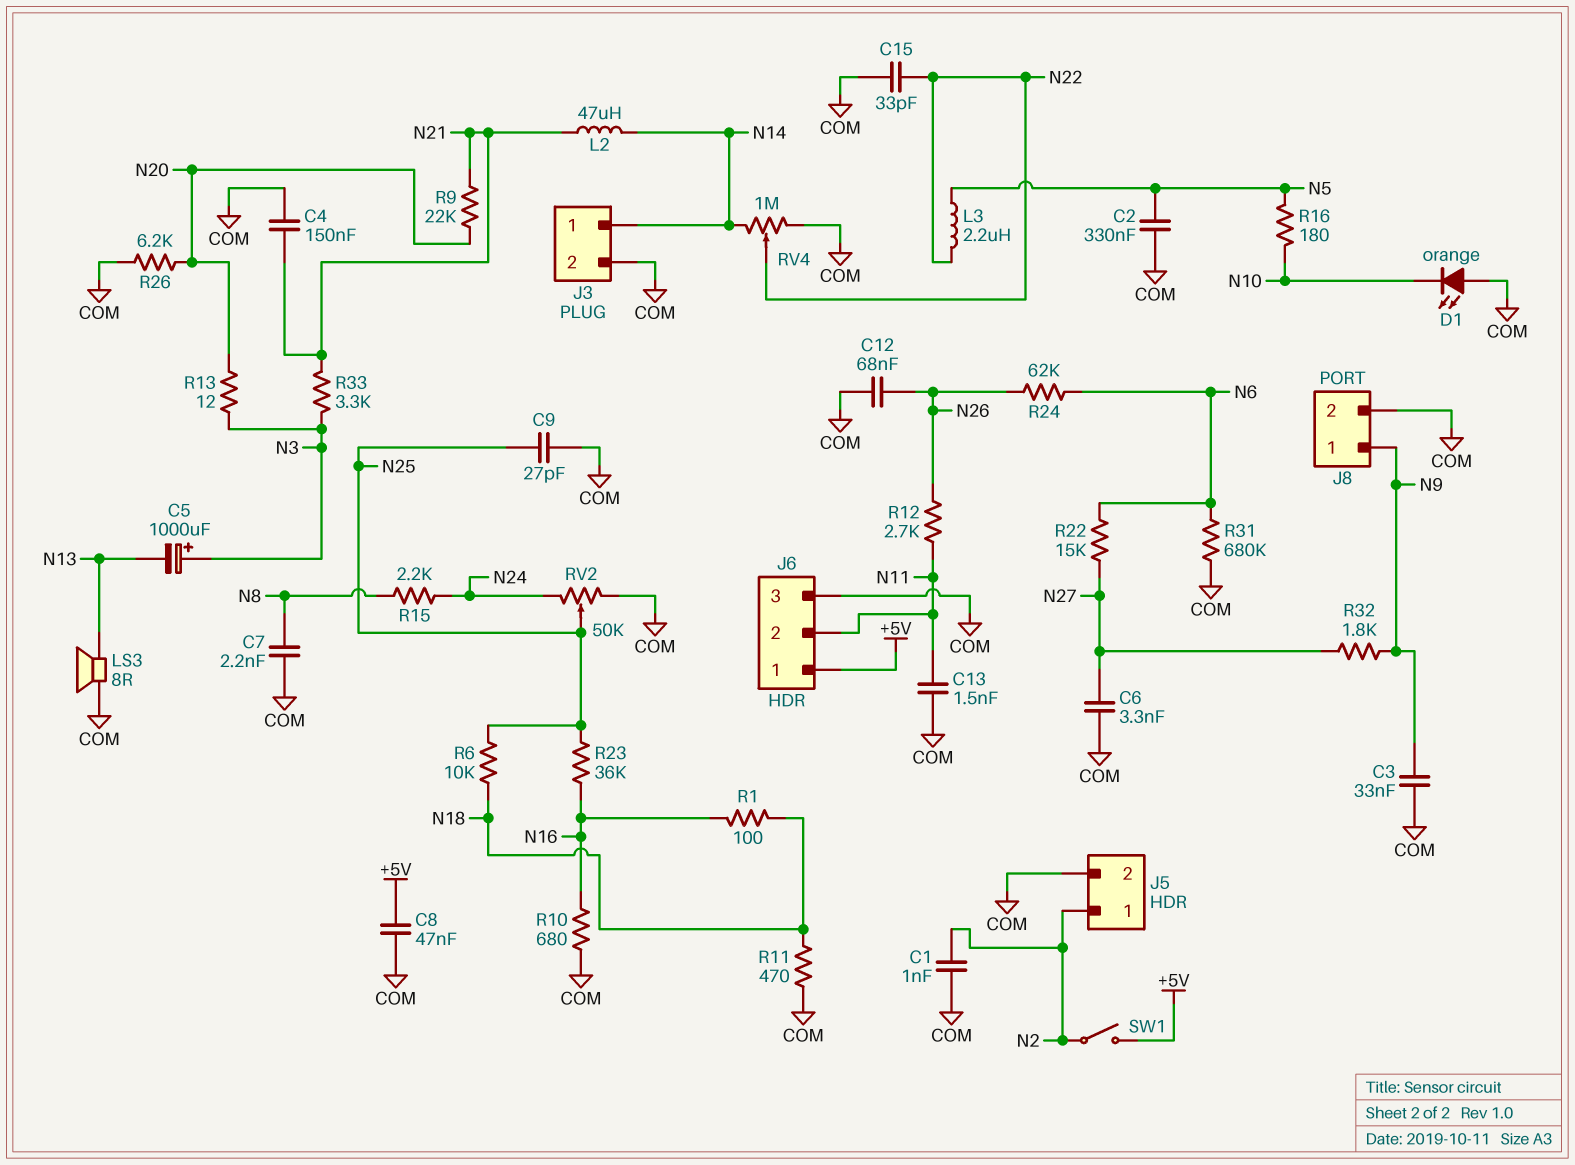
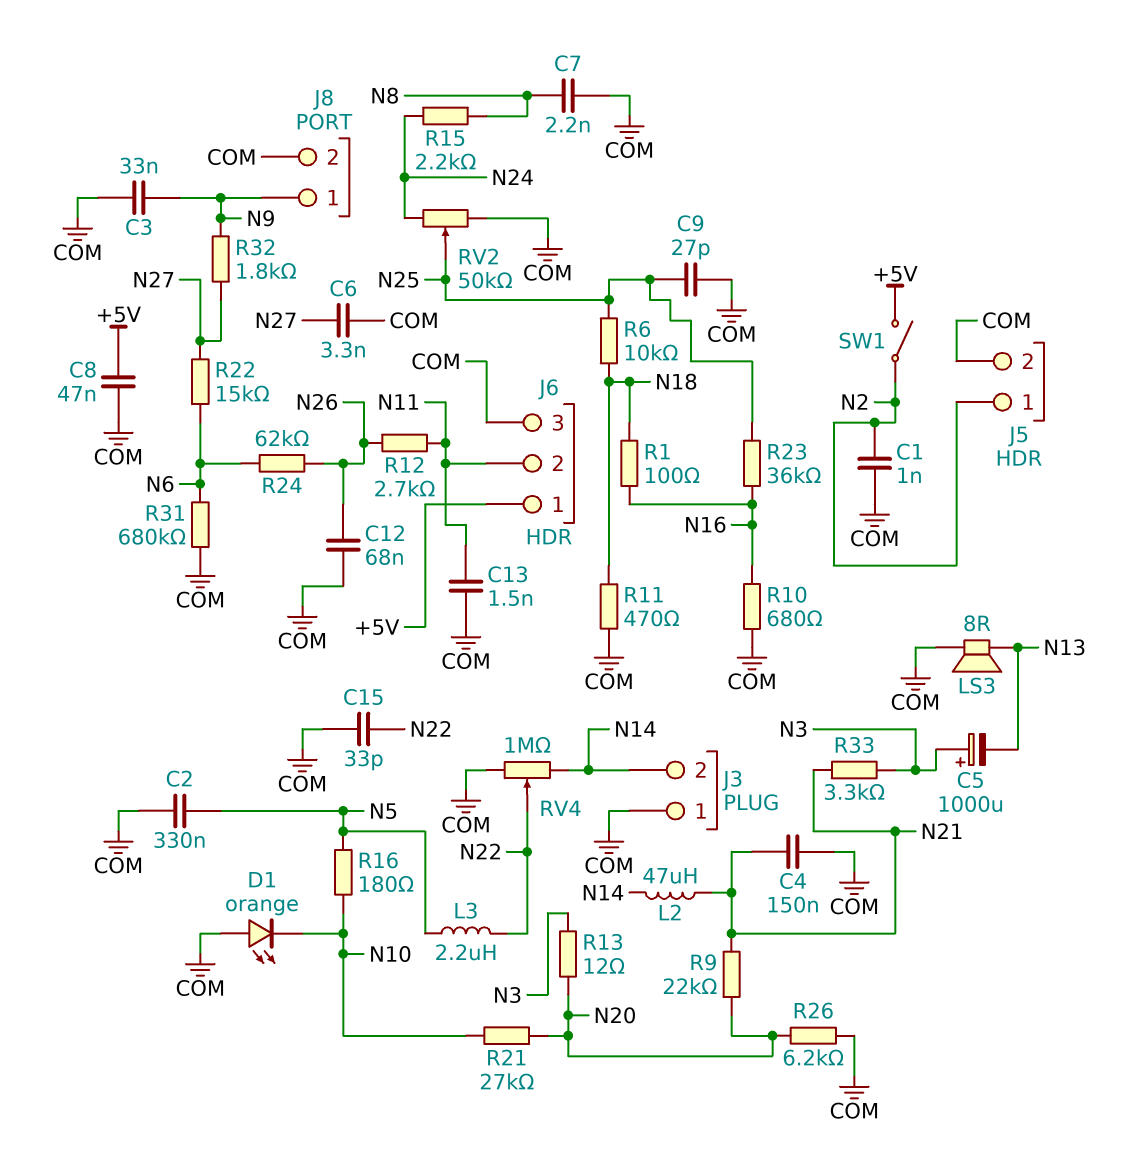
J3 pin 1: N14 -> COM
J3 pin 2: COM -> N14
R21: none -> 27k (N10, N20)

